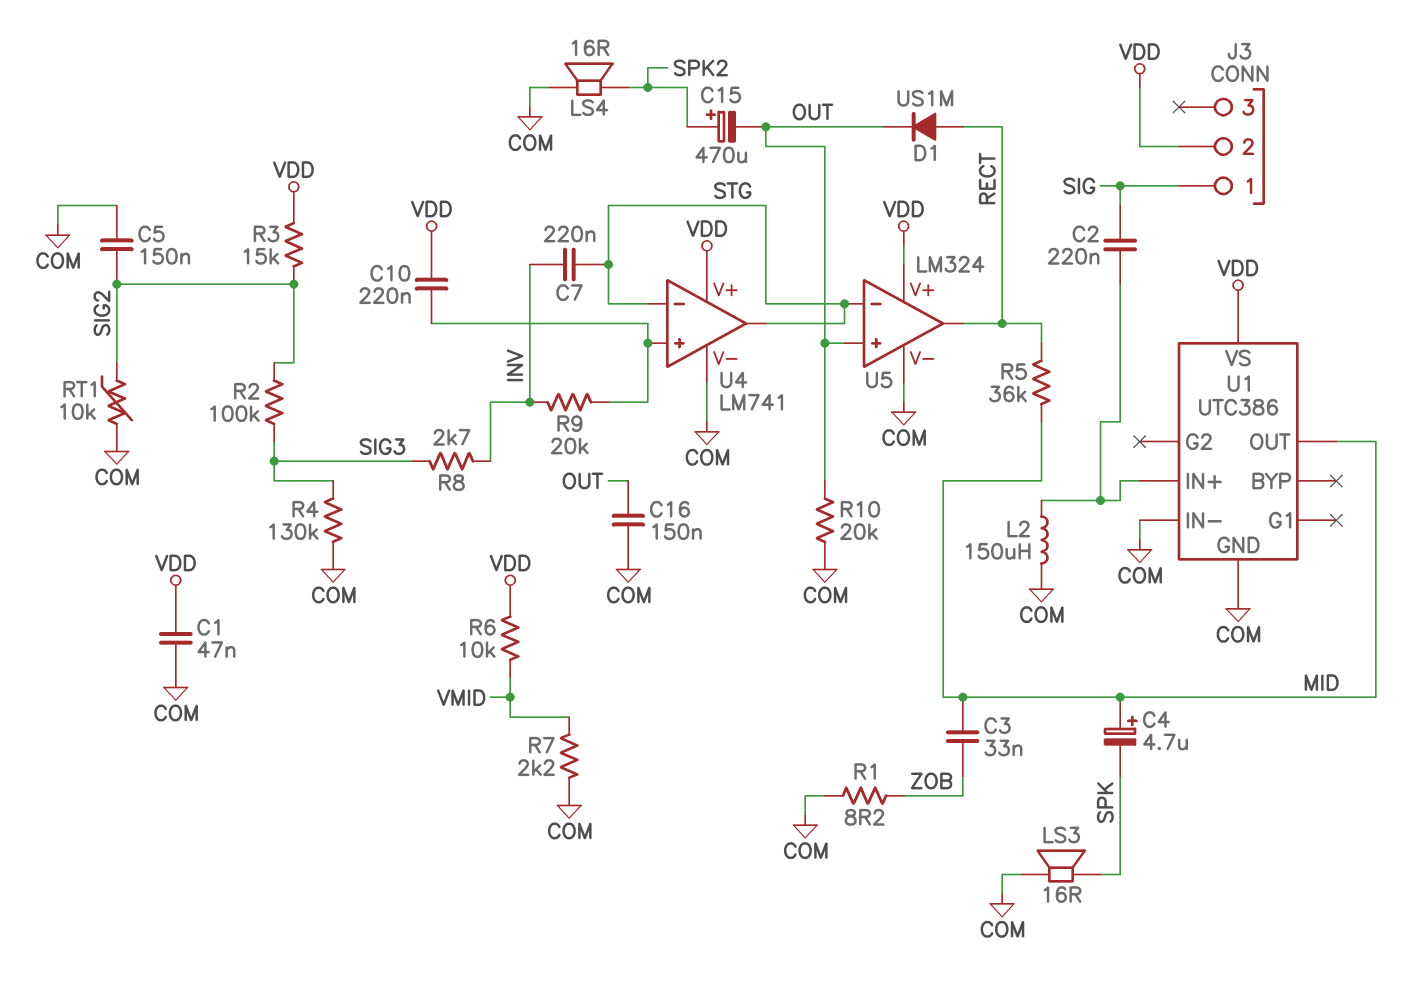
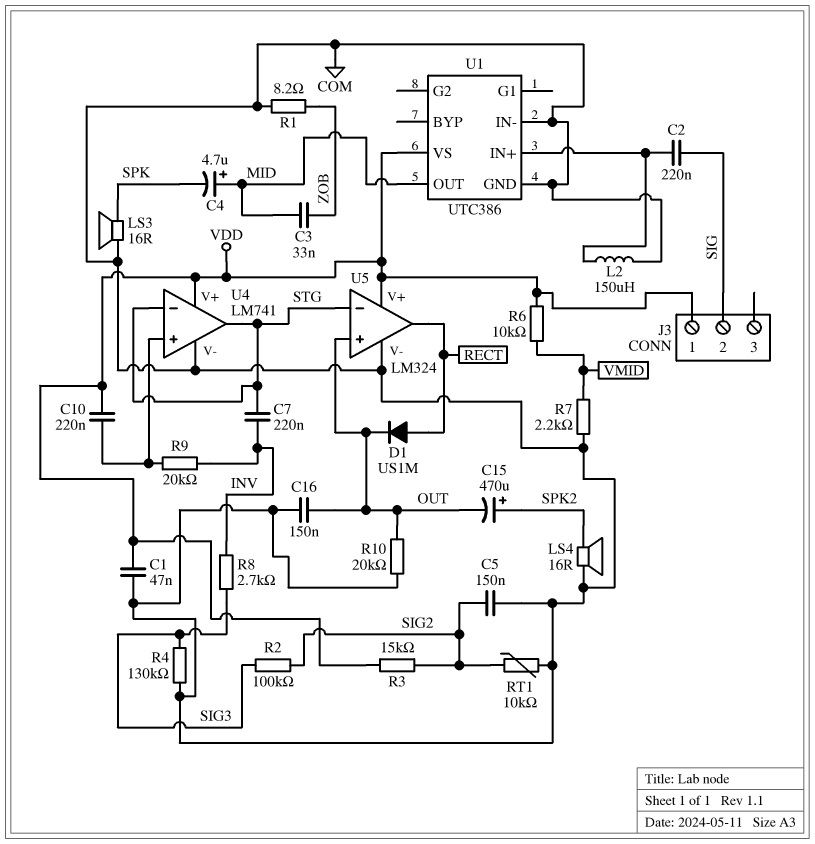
J3 pin 1: SIG -> VDD
J3 pin 2: VDD -> SIG
R5: 36k (MID, RECT) -> none

